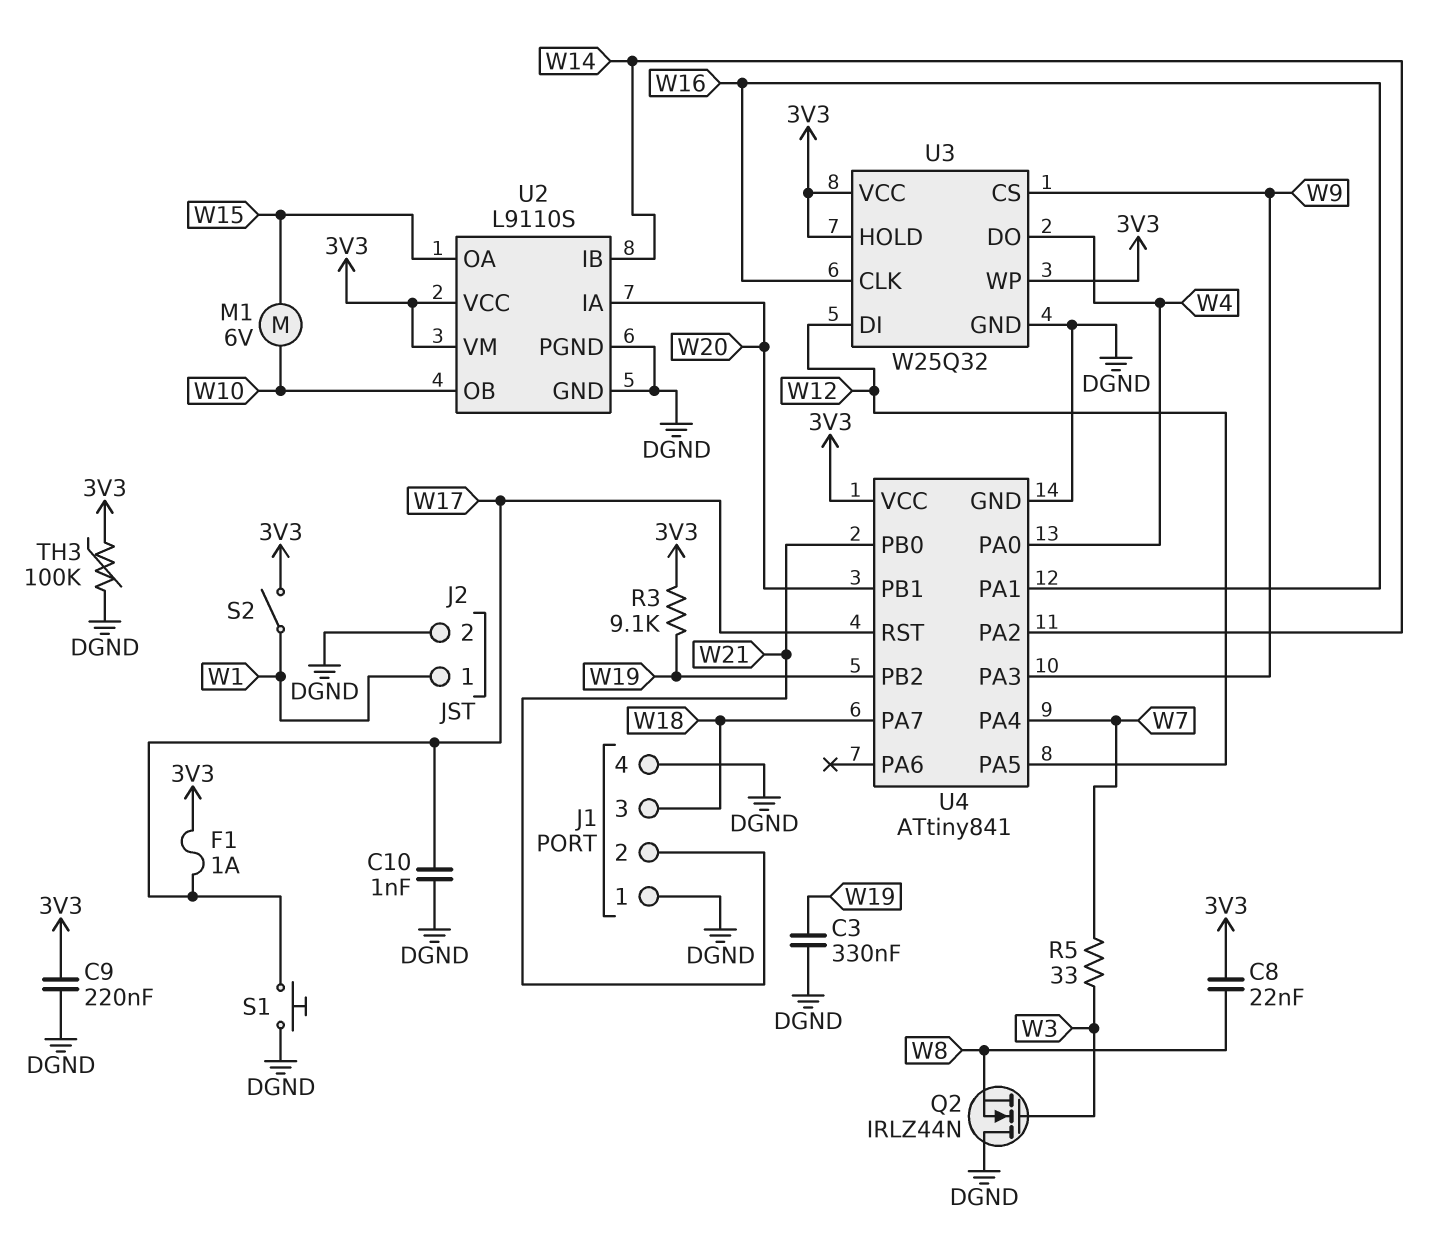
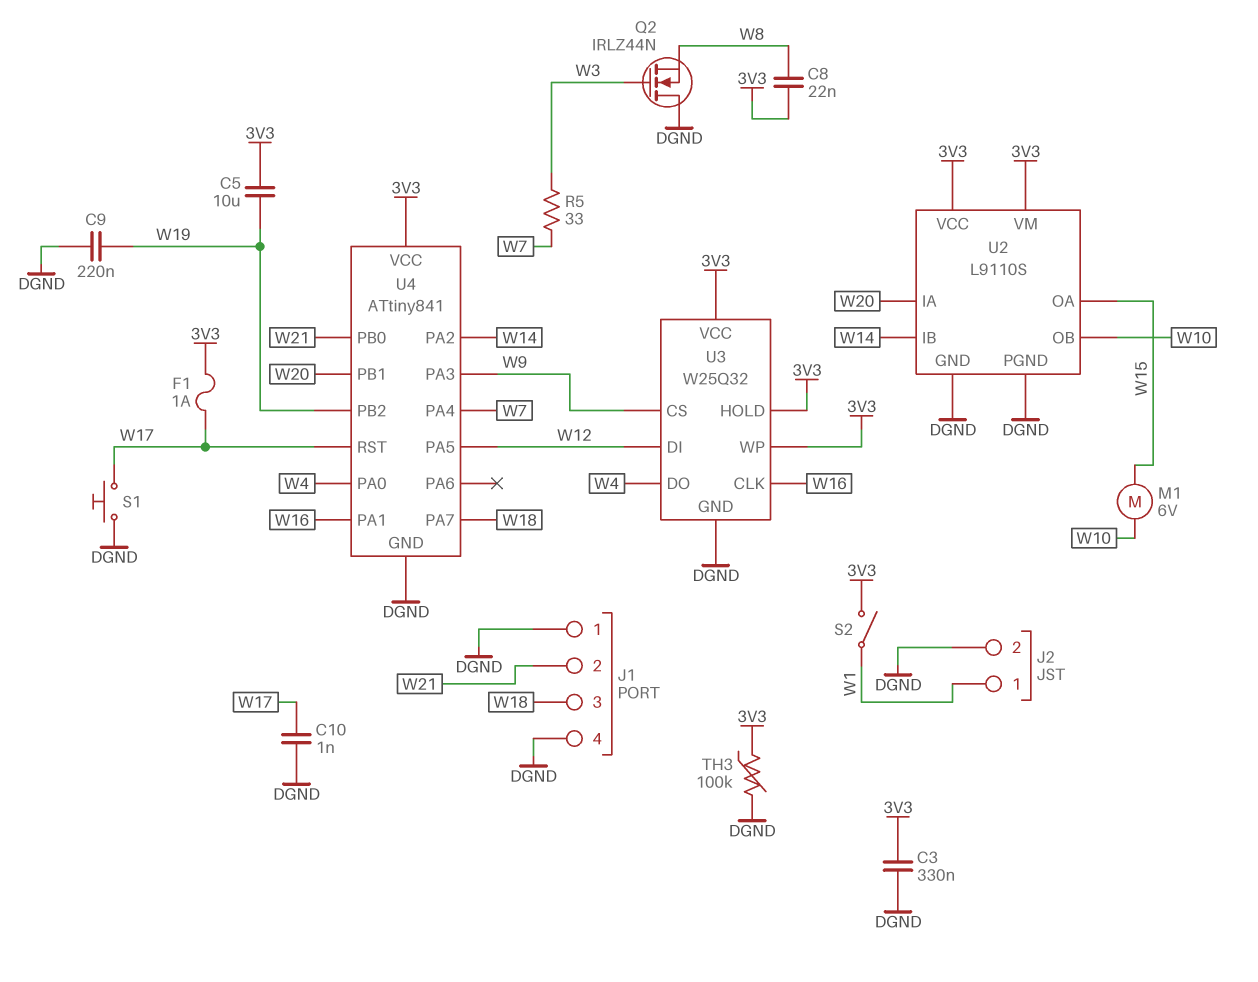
C3: 330nF (DGND, W19) -> 330nF (3V3, DGND)
C5: none -> 10uF (3V3, W19)
C9: 220nF (3V3, DGND) -> 220nF (DGND, W19)
R3: 9.1k (3V3, W19) -> none

